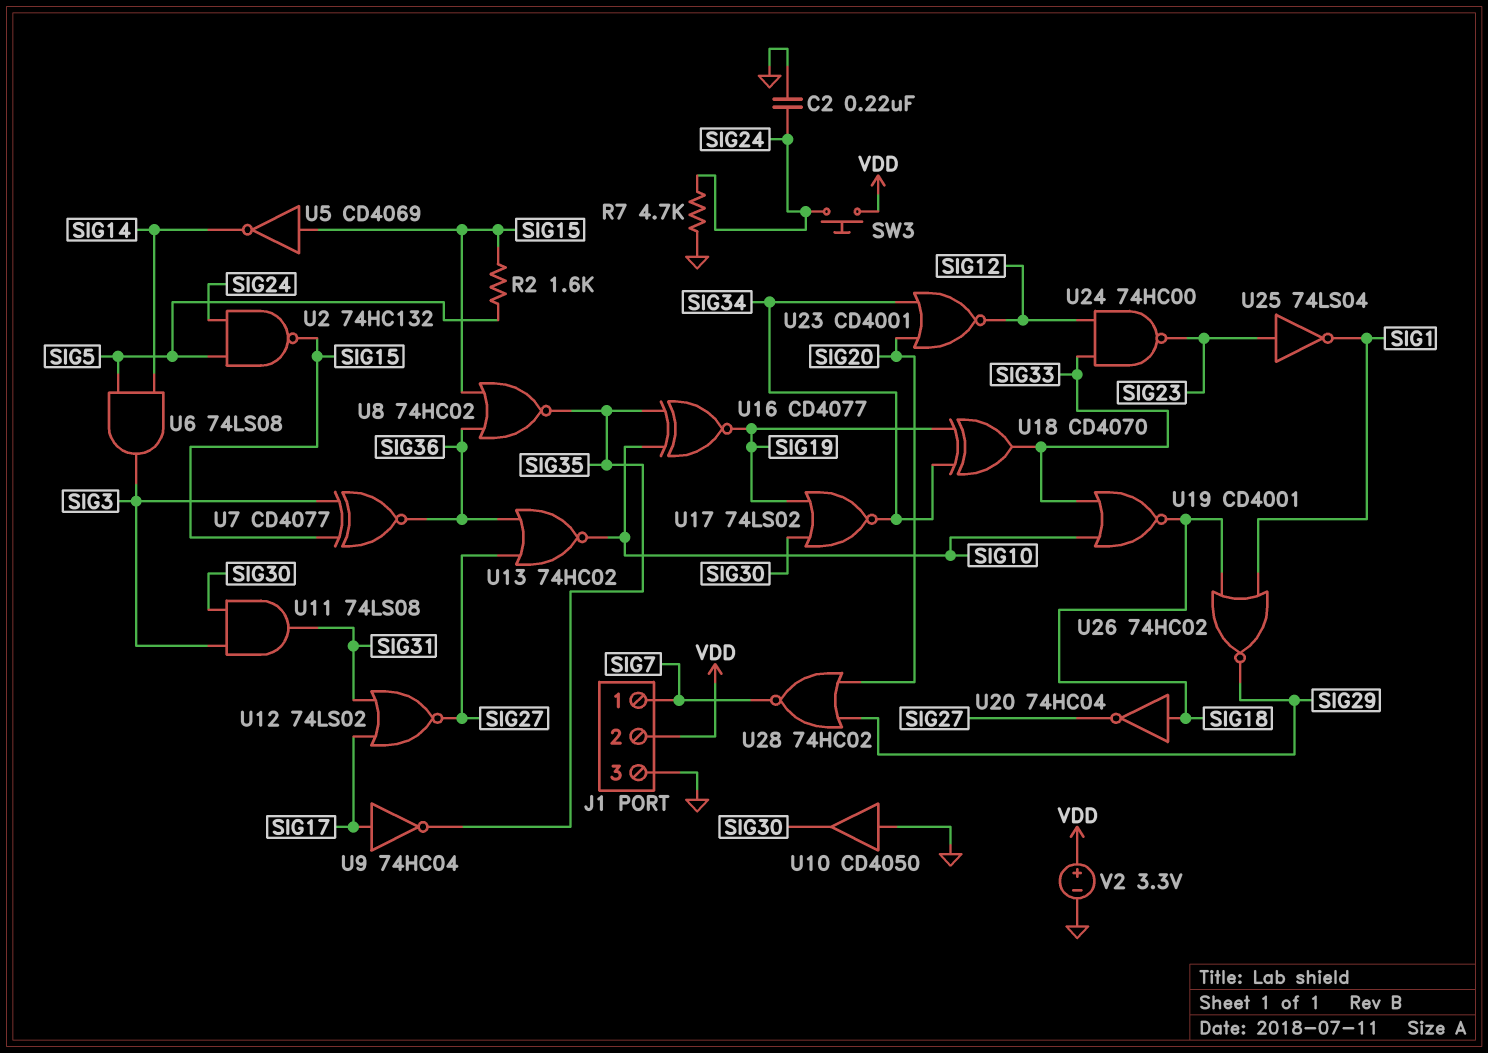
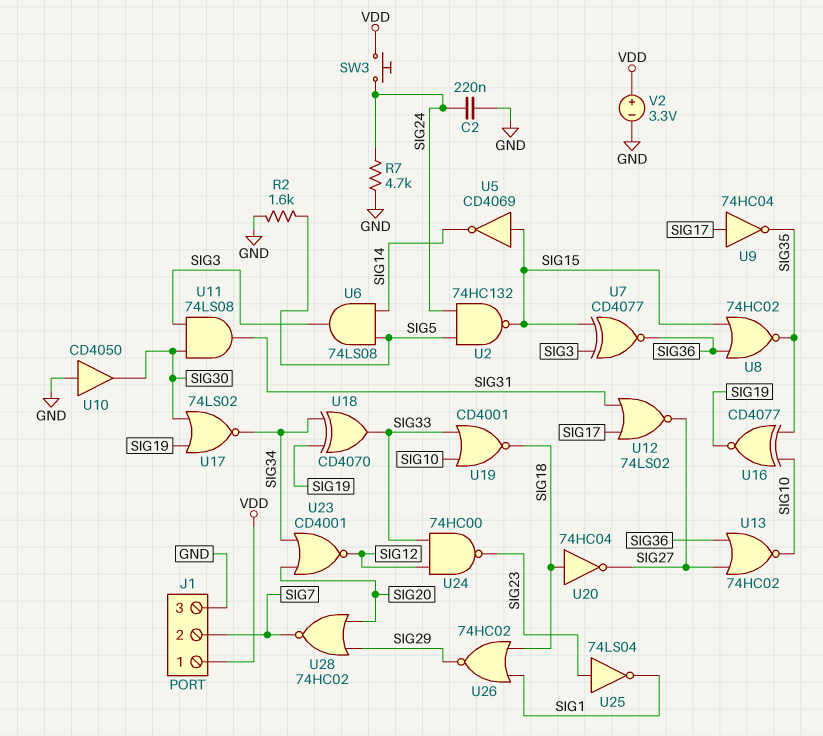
J1 pin 1: SIG7 -> VDD
J1 pin 2: VDD -> SIG7
R2: 1.6k (SIG5, SIG15) -> 1.6k (GND, SIG5)

